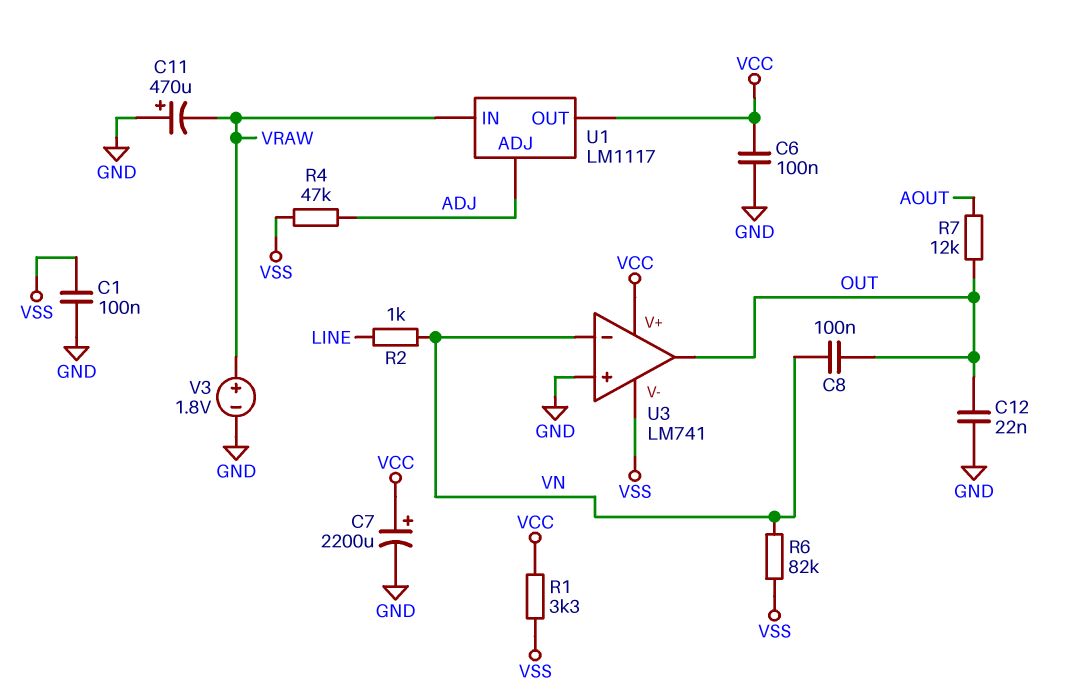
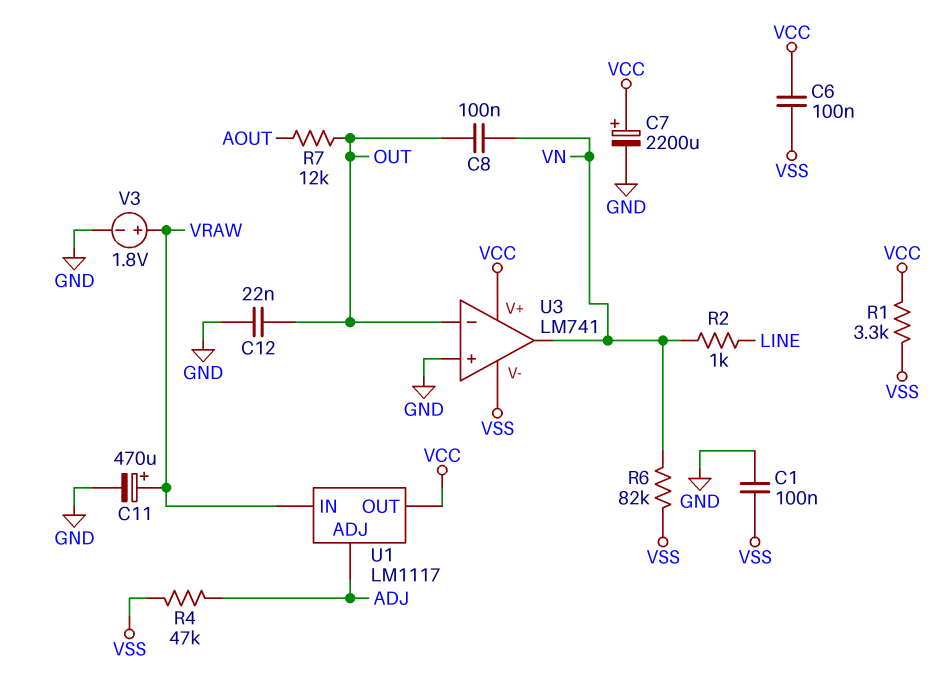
C6: 100nF (GND, VCC) -> 100nF (VCC, VSS)
C11: 470uF (plus GND, minus VRAW) -> 470uF (plus VRAW, minus GND)
U3 pin in-: VN -> OUT
U3 pin out: OUT -> VN

